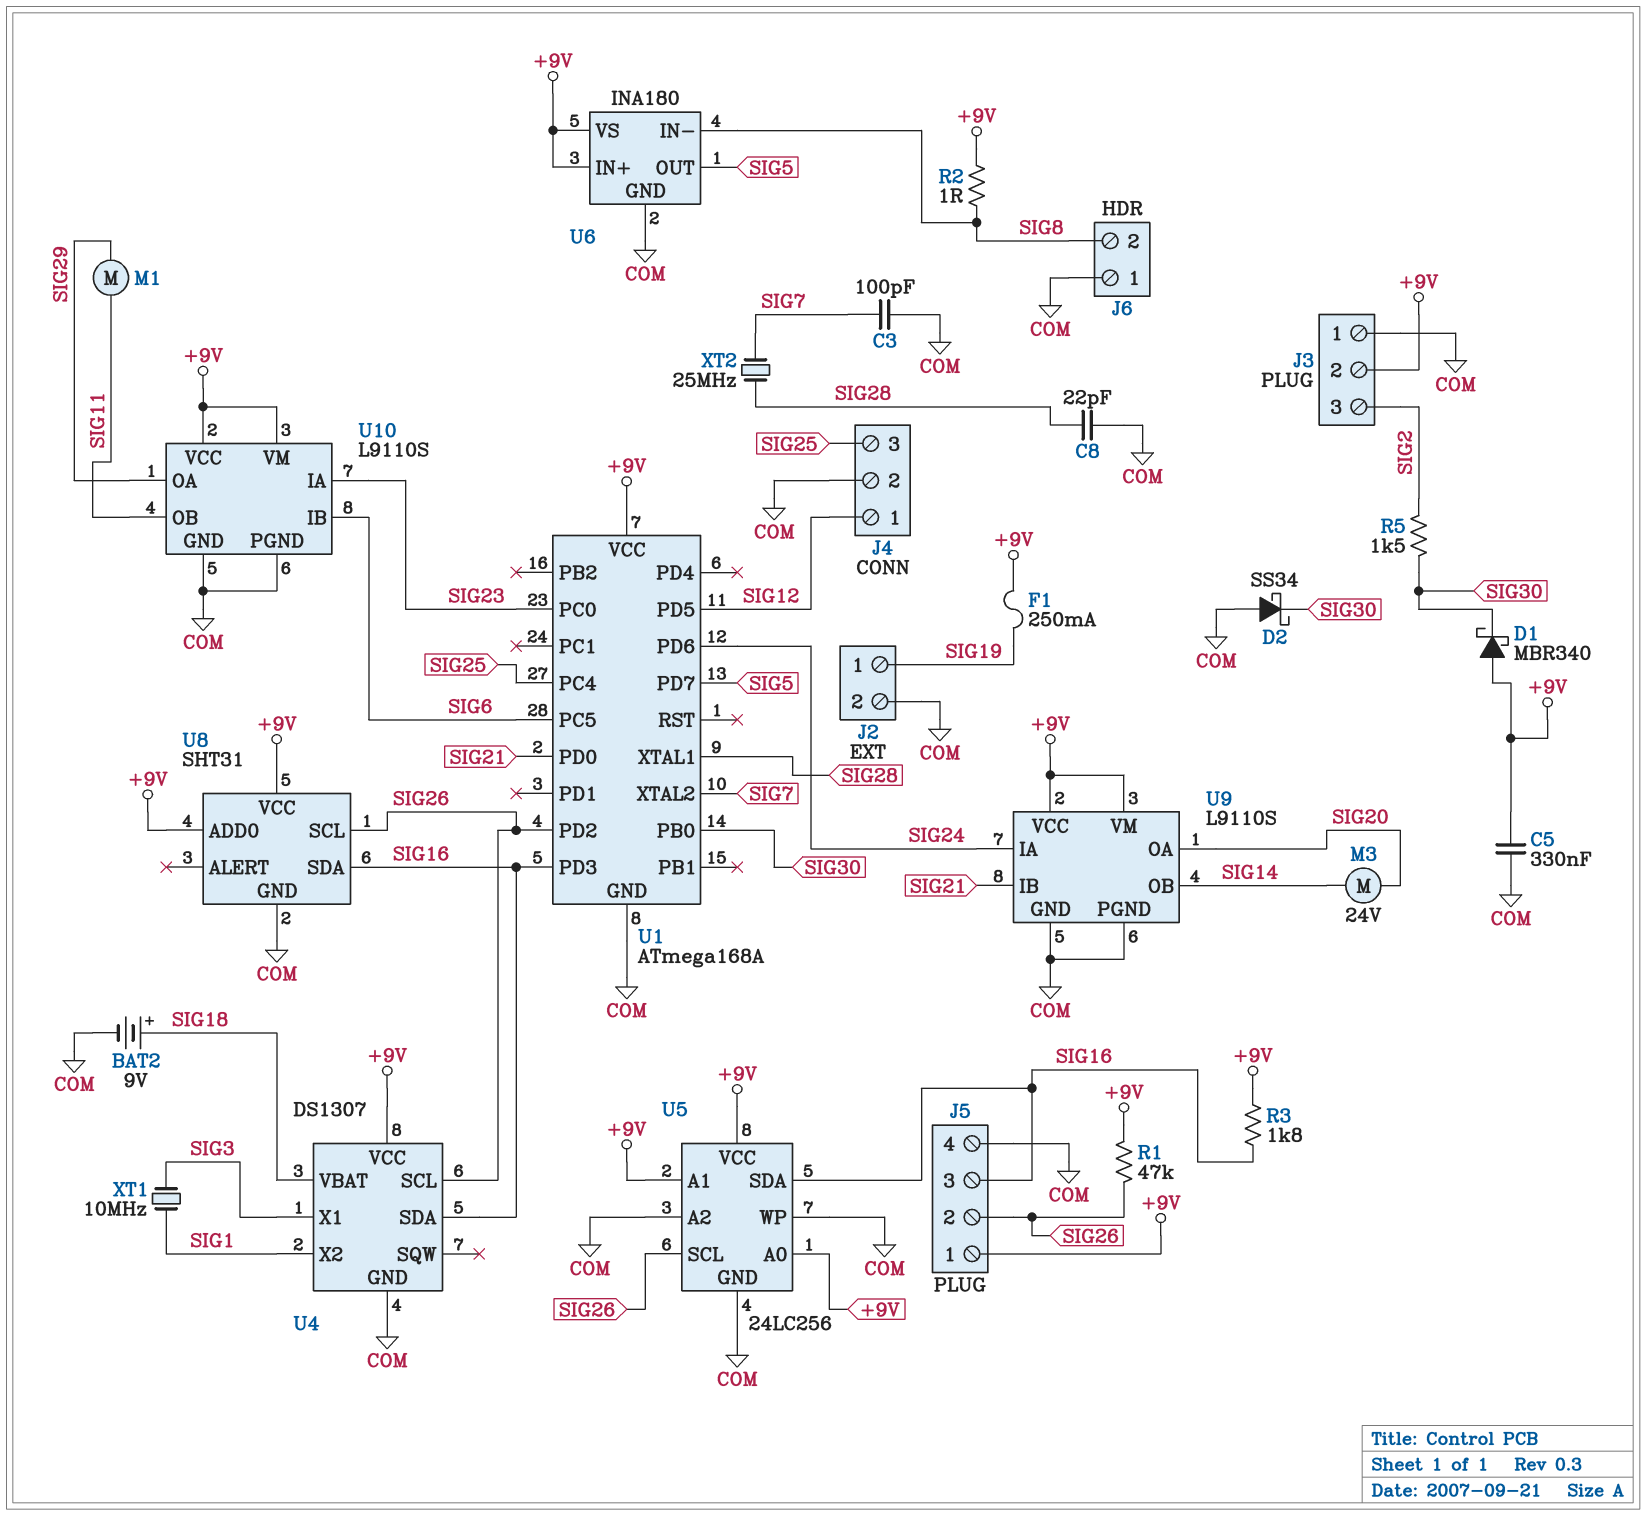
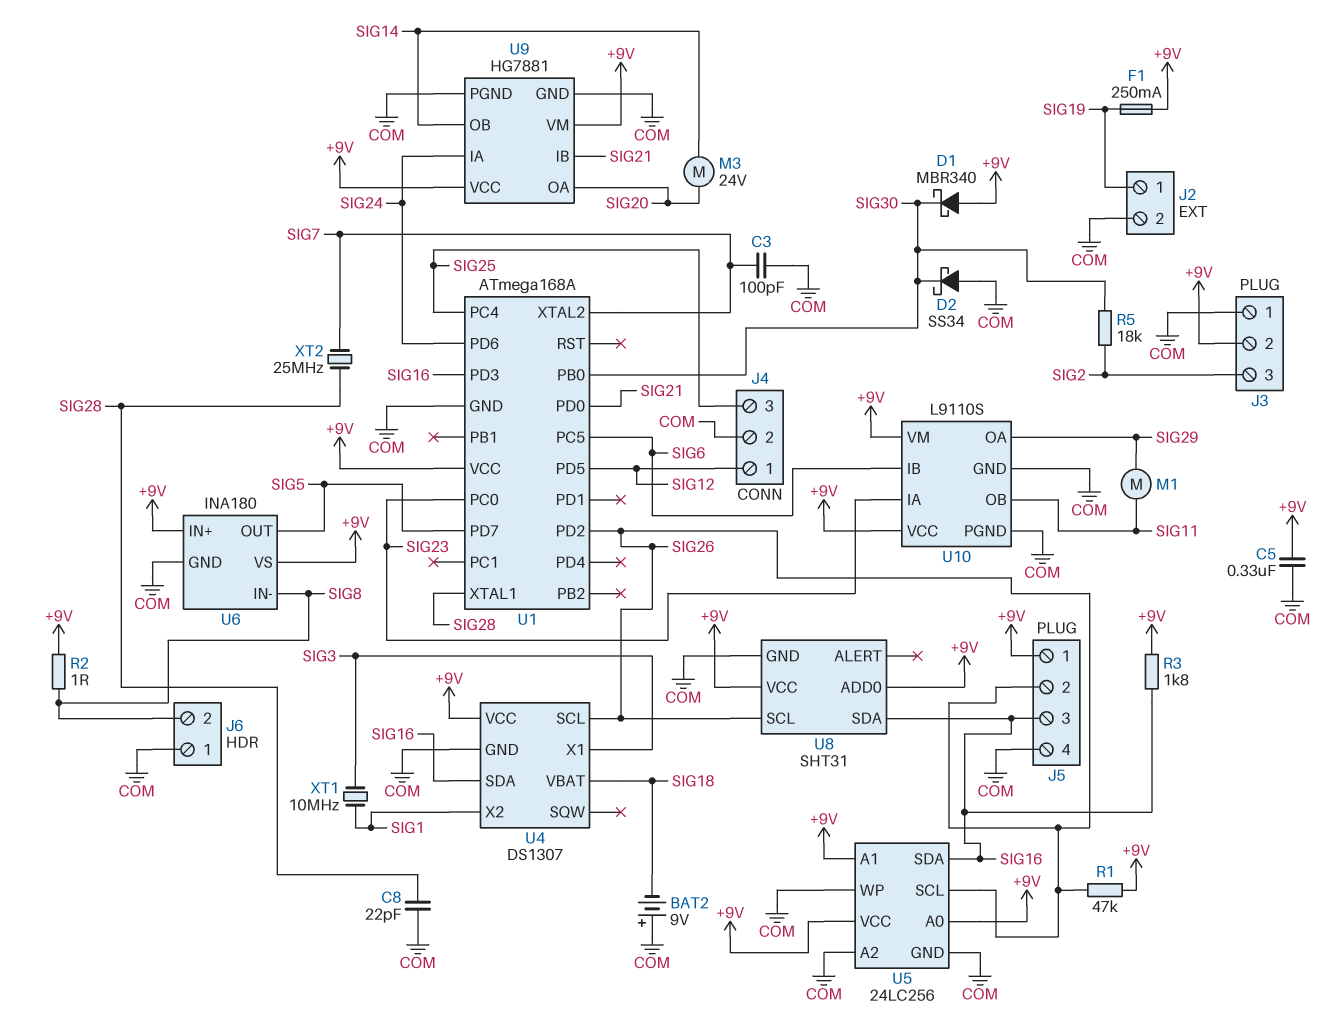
BAT2: 9V (plus SIG18, minus COM) -> 9V (plus COM, minus SIG18)
R5: 1.5k (SIG2, SIG30) -> 18k (SIG2, SIG30)
U9: L9110S -> HG7881

